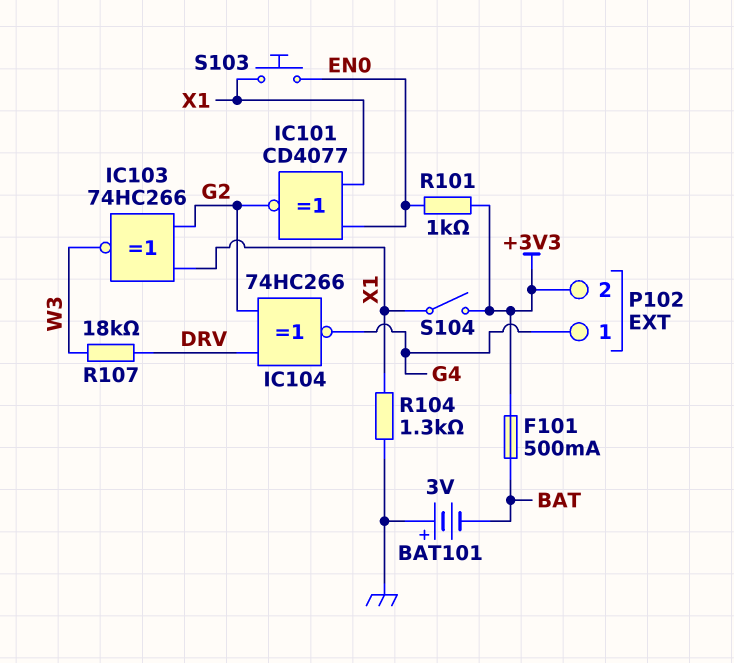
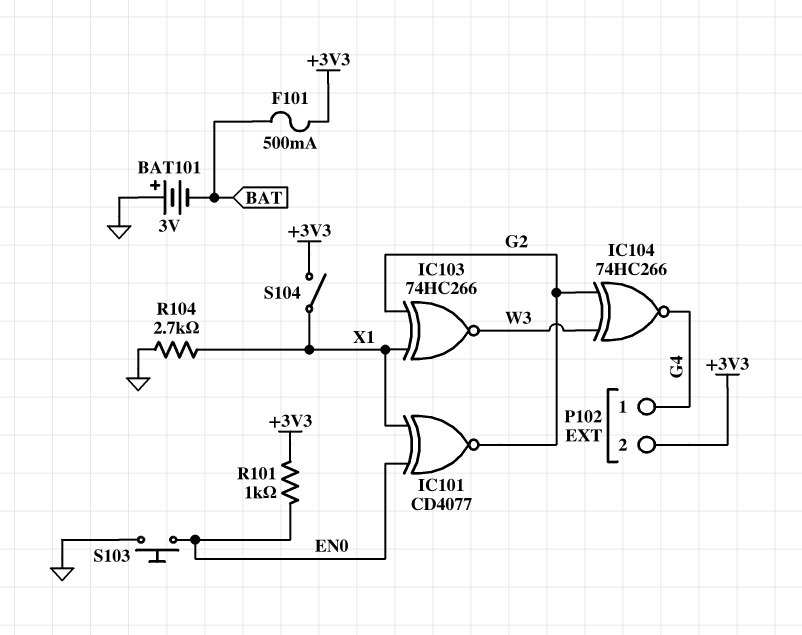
IC104: XNOR 74HC266 (in DRV, in G2, out G4) -> XNOR 74HC266 (in G2, in W3, out G4)
R104: 1.3k (GND, X1) -> 2.7k (GND, X1)
R107: 18k (DRV, W3) -> none
S103: button (EN0, X1) -> button (EN0, GND)

